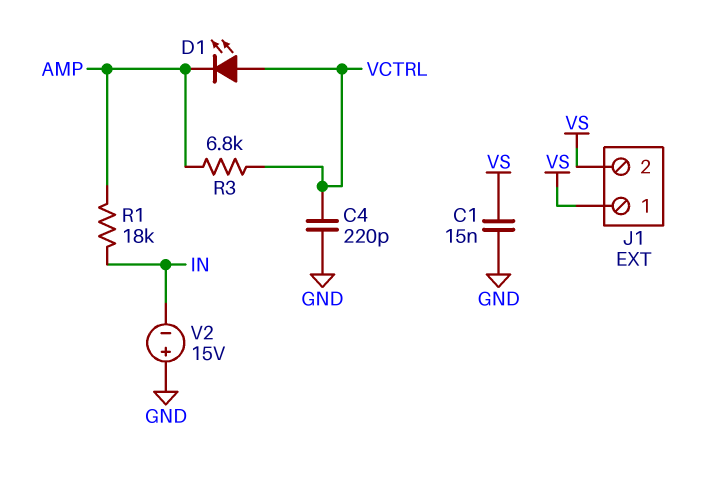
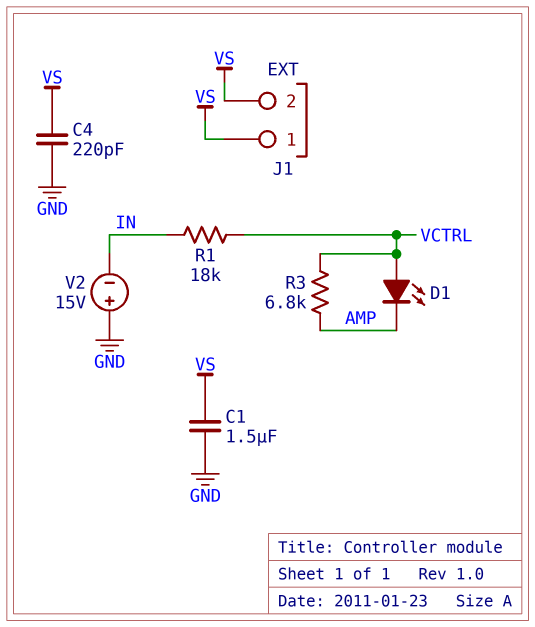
C1: 15nF (GND, VS) -> 1.5uF (GND, VS)
C4: 220pF (GND, VCTRL) -> 220pF (GND, VS)
R1: 18k (AMP, IN) -> 18k (IN, VCTRL)

